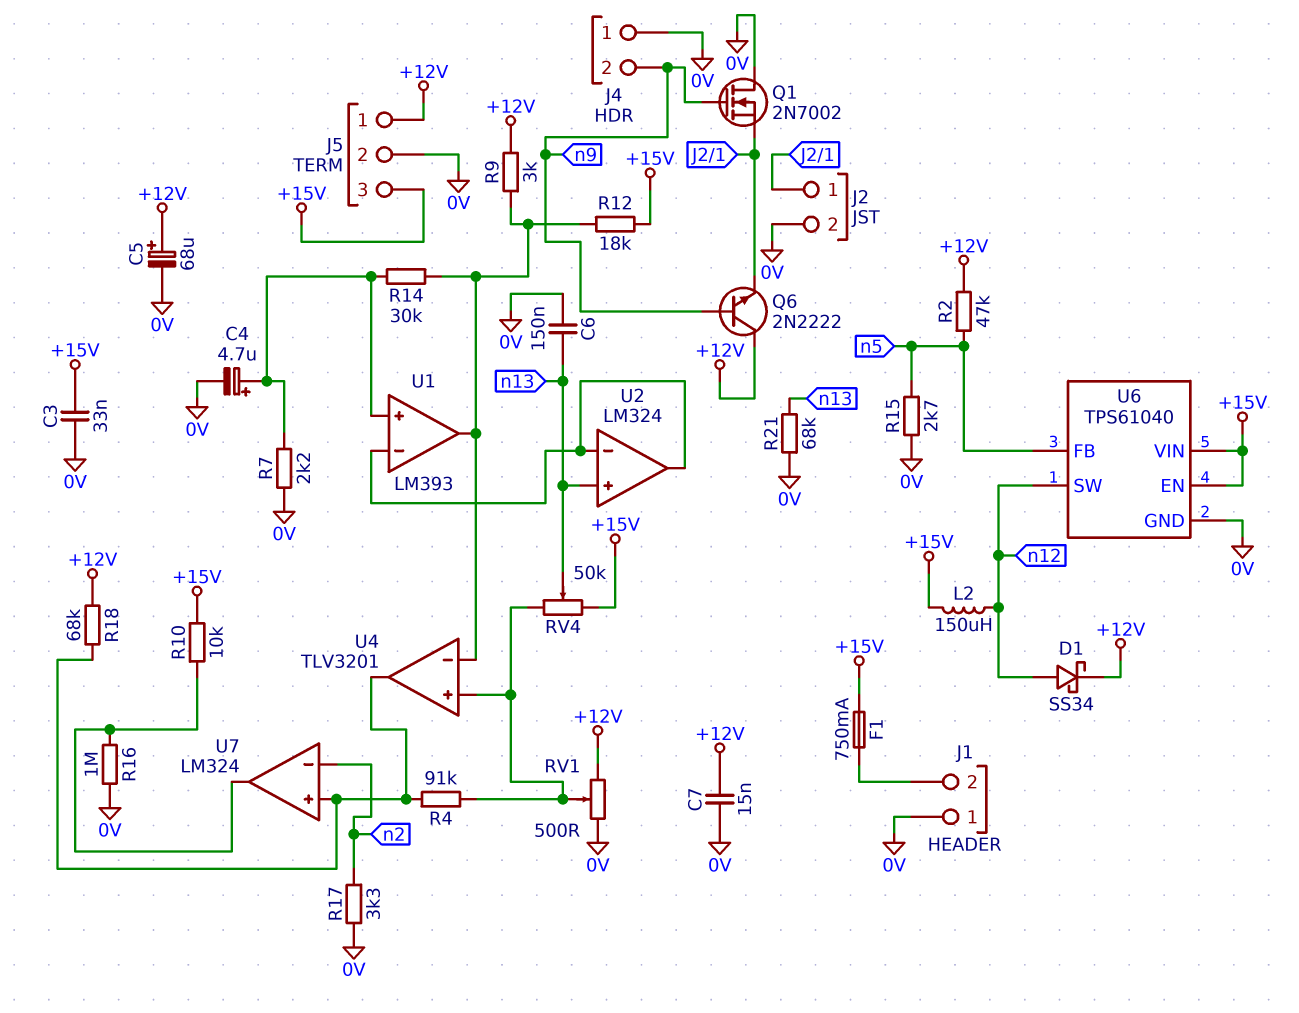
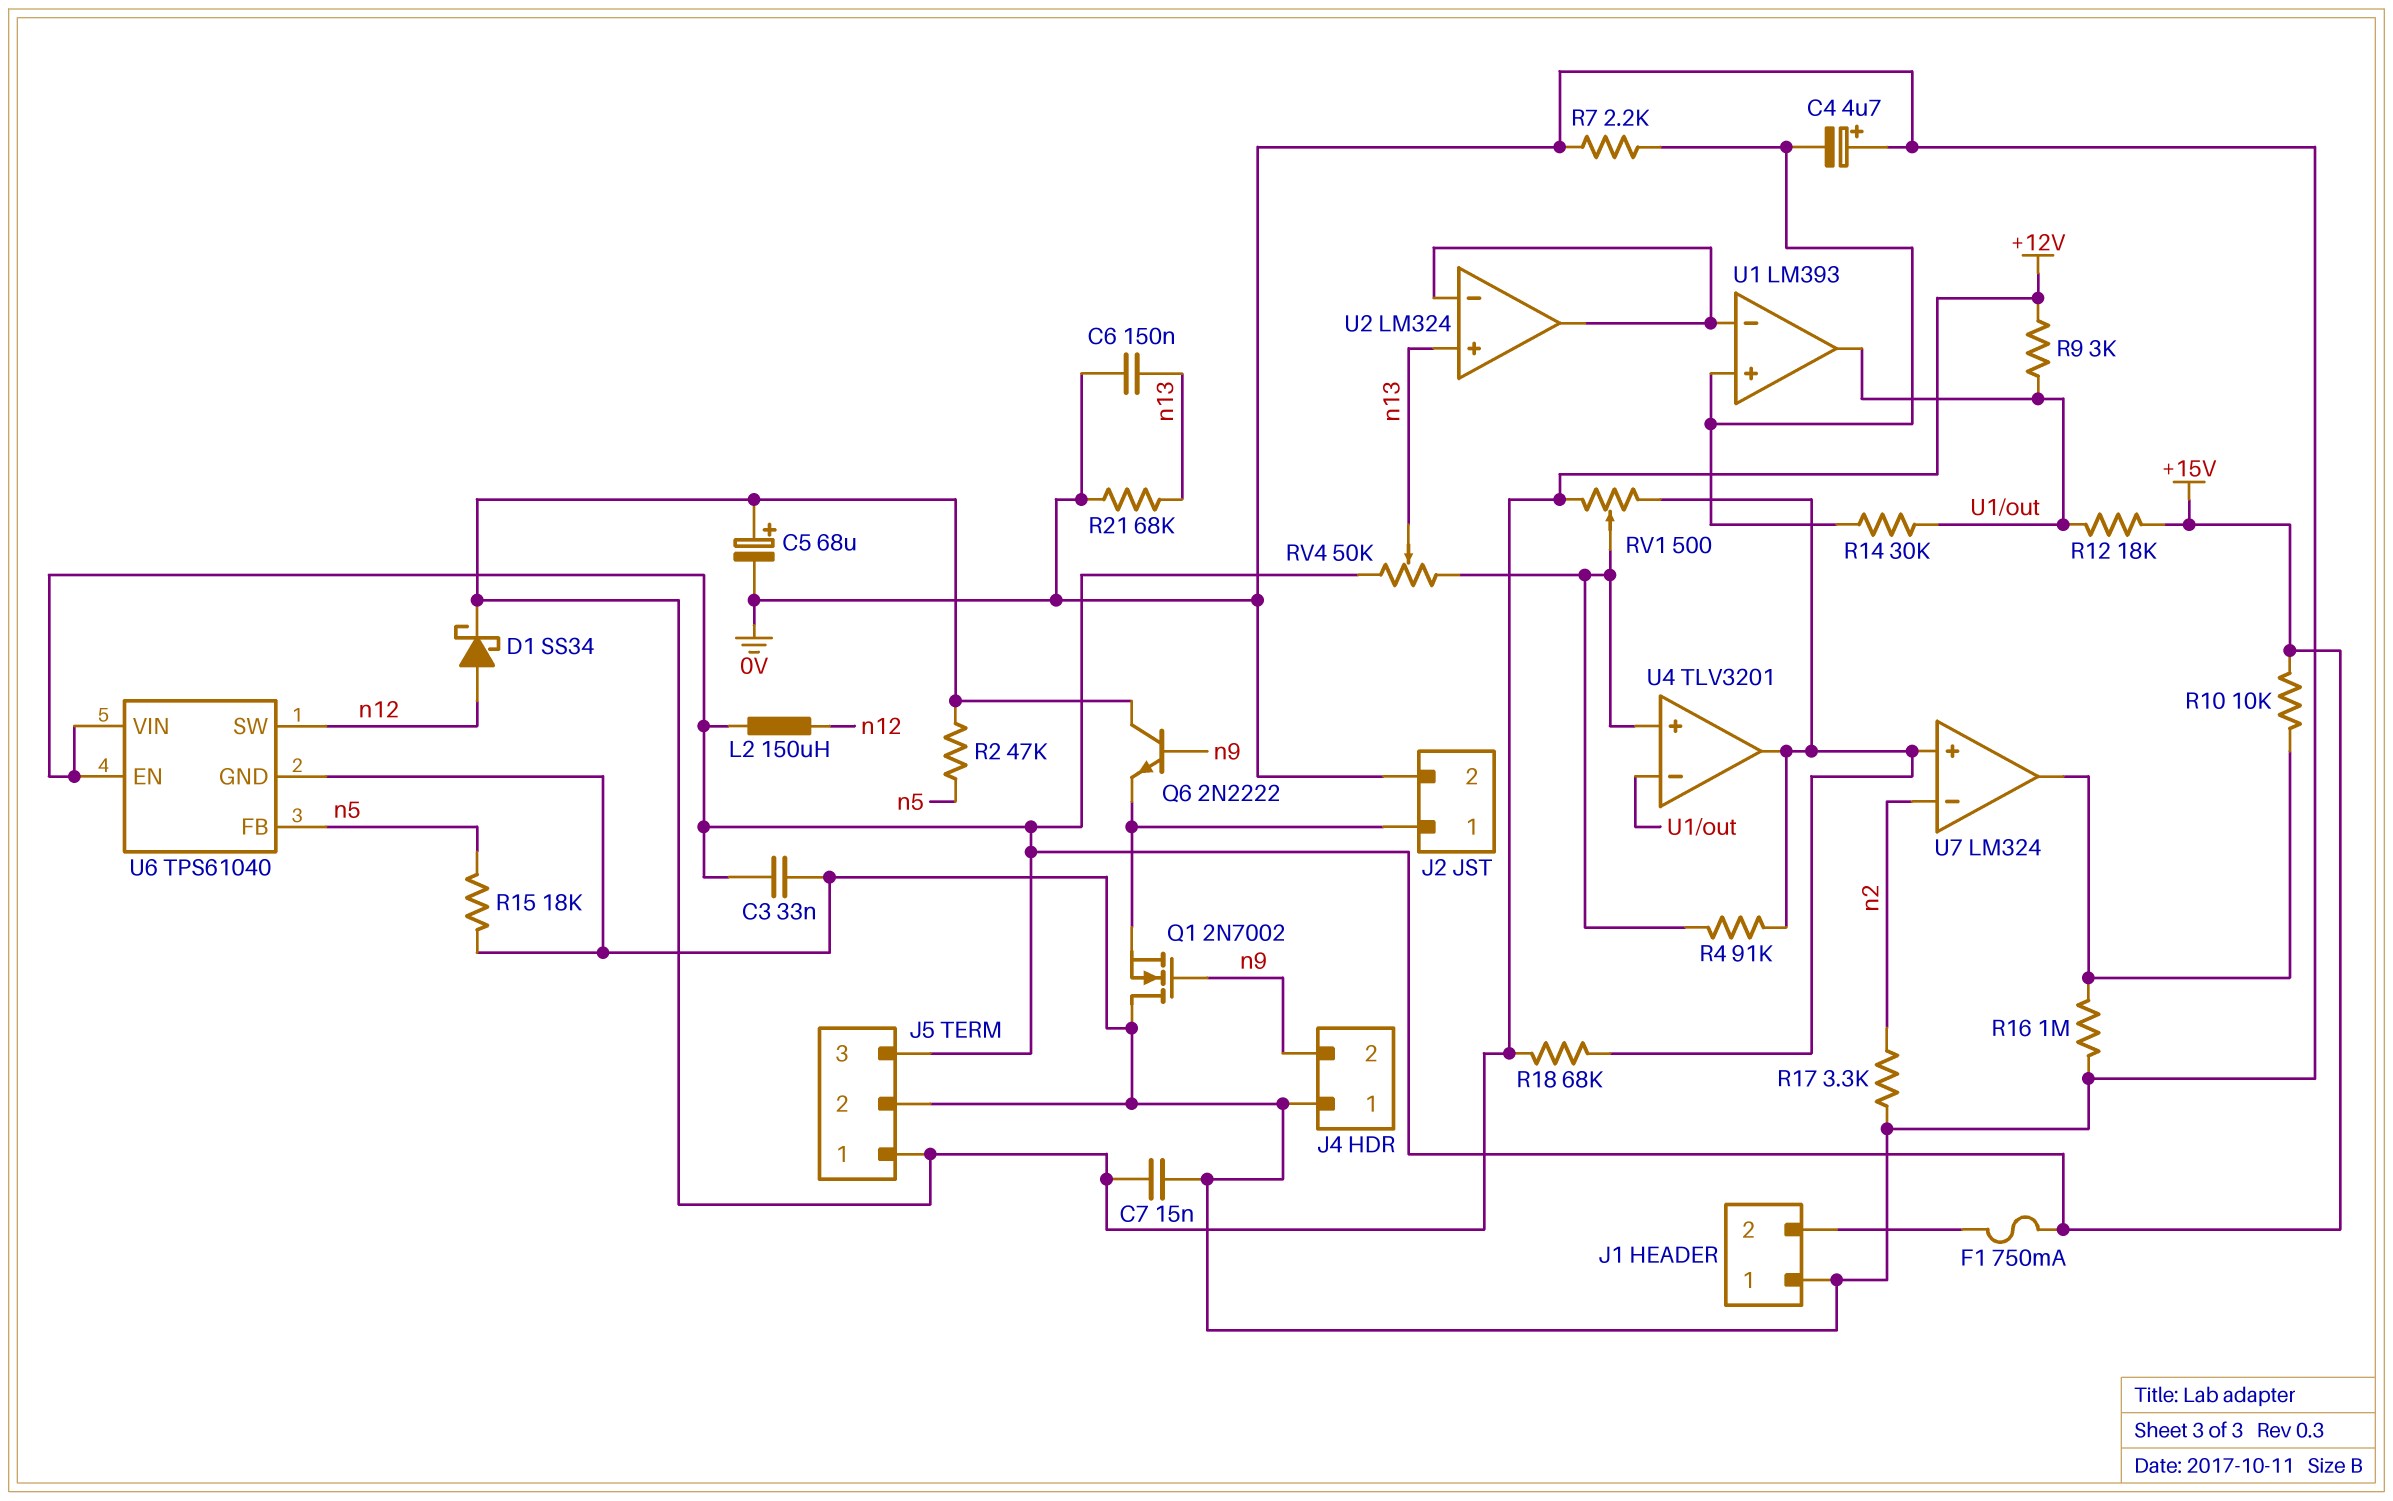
C4: 4.7uF (plus U1/in+, minus 0V) -> 4.7uF (plus 0V, minus U1/in+)
R15: 2.7k (0V, n5) -> 18k (0V, n5)
RV1: 500 (+12V, 0V, wiper U4/in+) -> 500 (+12V, U4/out, wiper U4/in+)

